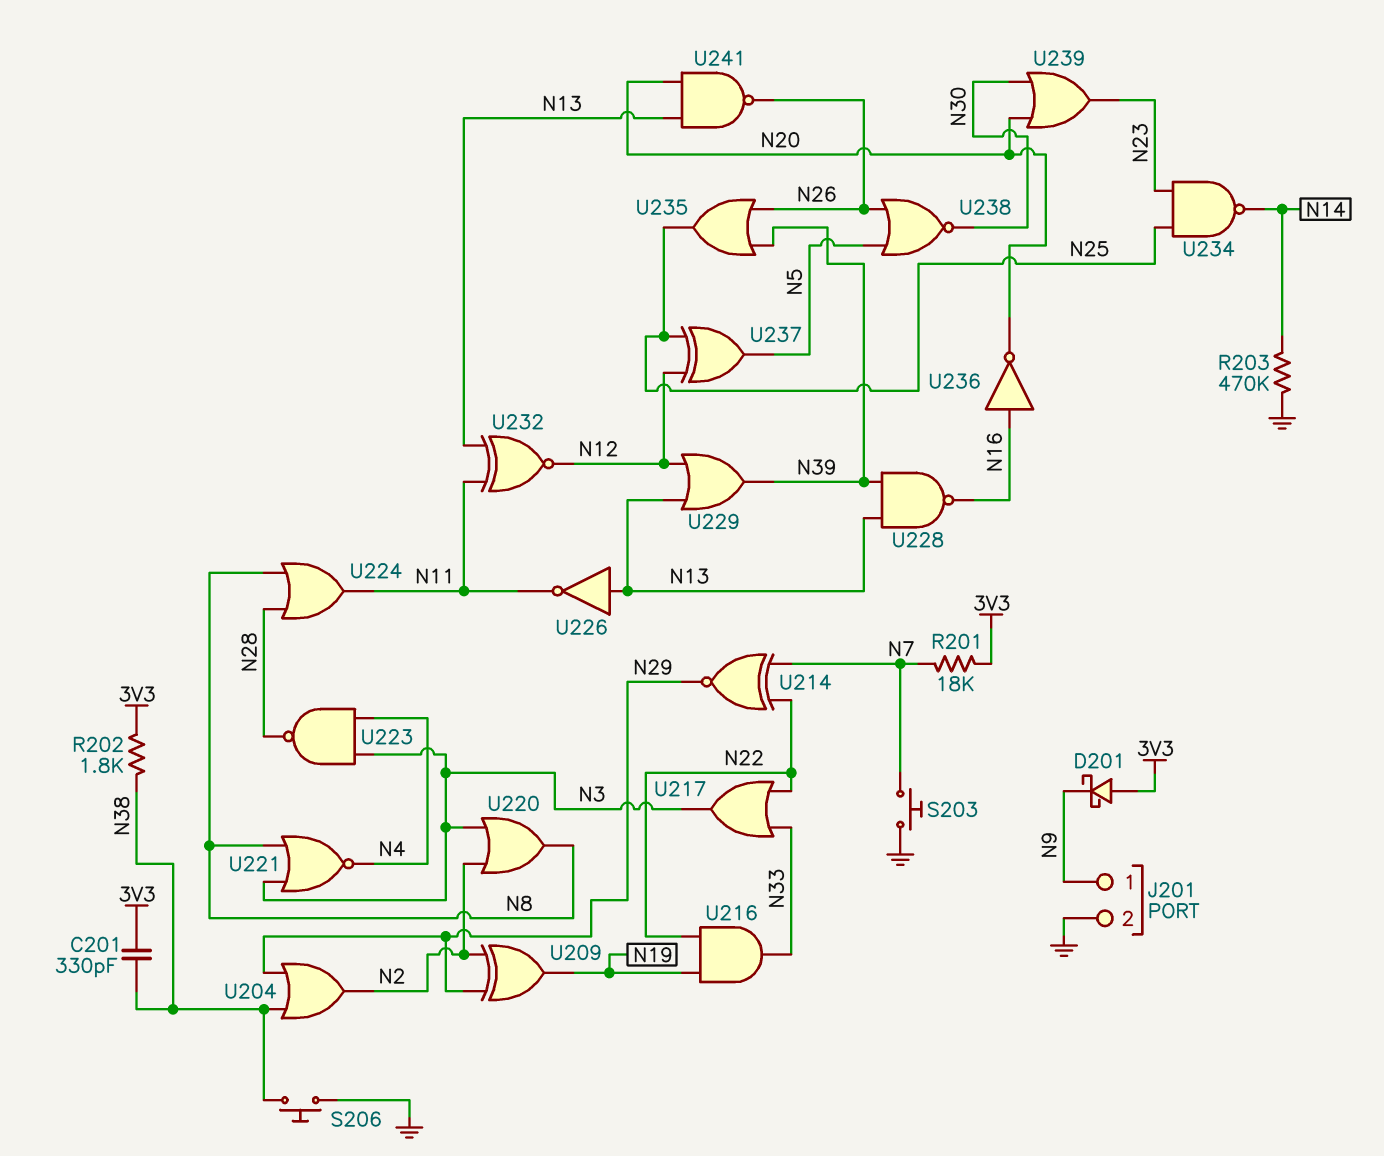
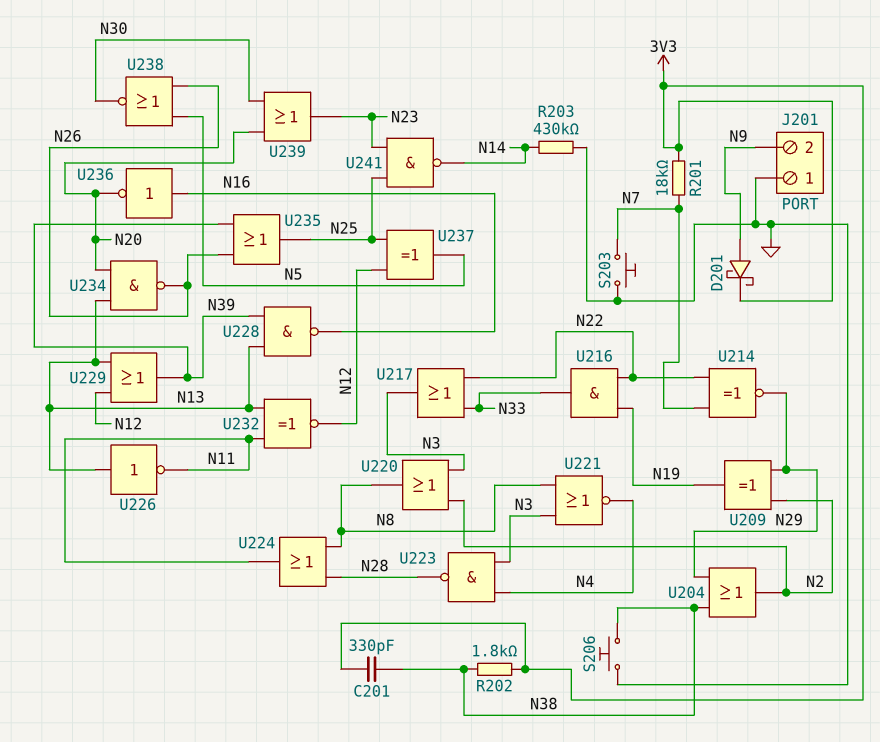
D201: schottky (A 3V3, K N9) -> schottky (A N9, K 3V3)
J201 pin 1: N9 -> GND
J201 pin 2: GND -> N9
R203: 470k (GND, N14) -> 430k (GND, N14)
U234: NAND (in N23, in N25, out N14) -> NAND (in N13, in N20, out N26)
U241: NAND (in N13, in N20, out N26) -> NAND (in N23, in N25, out N14)

